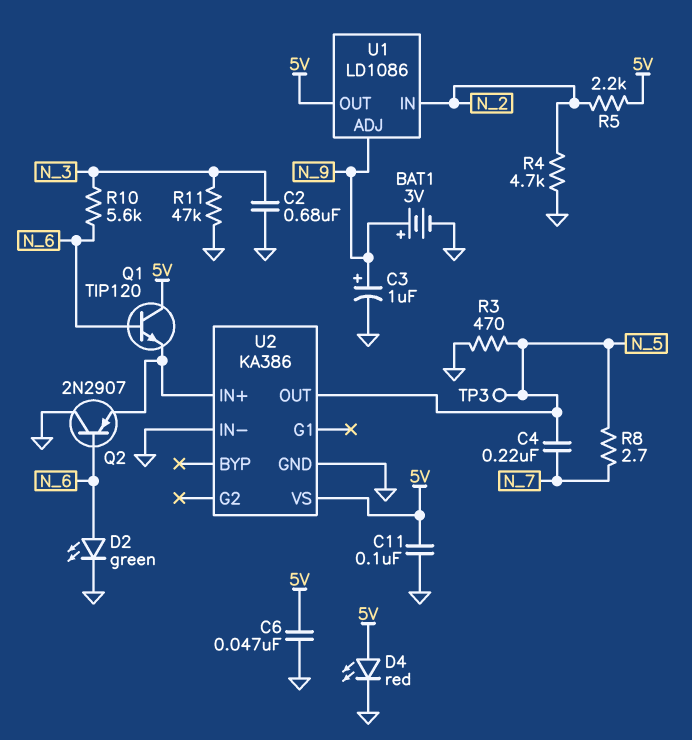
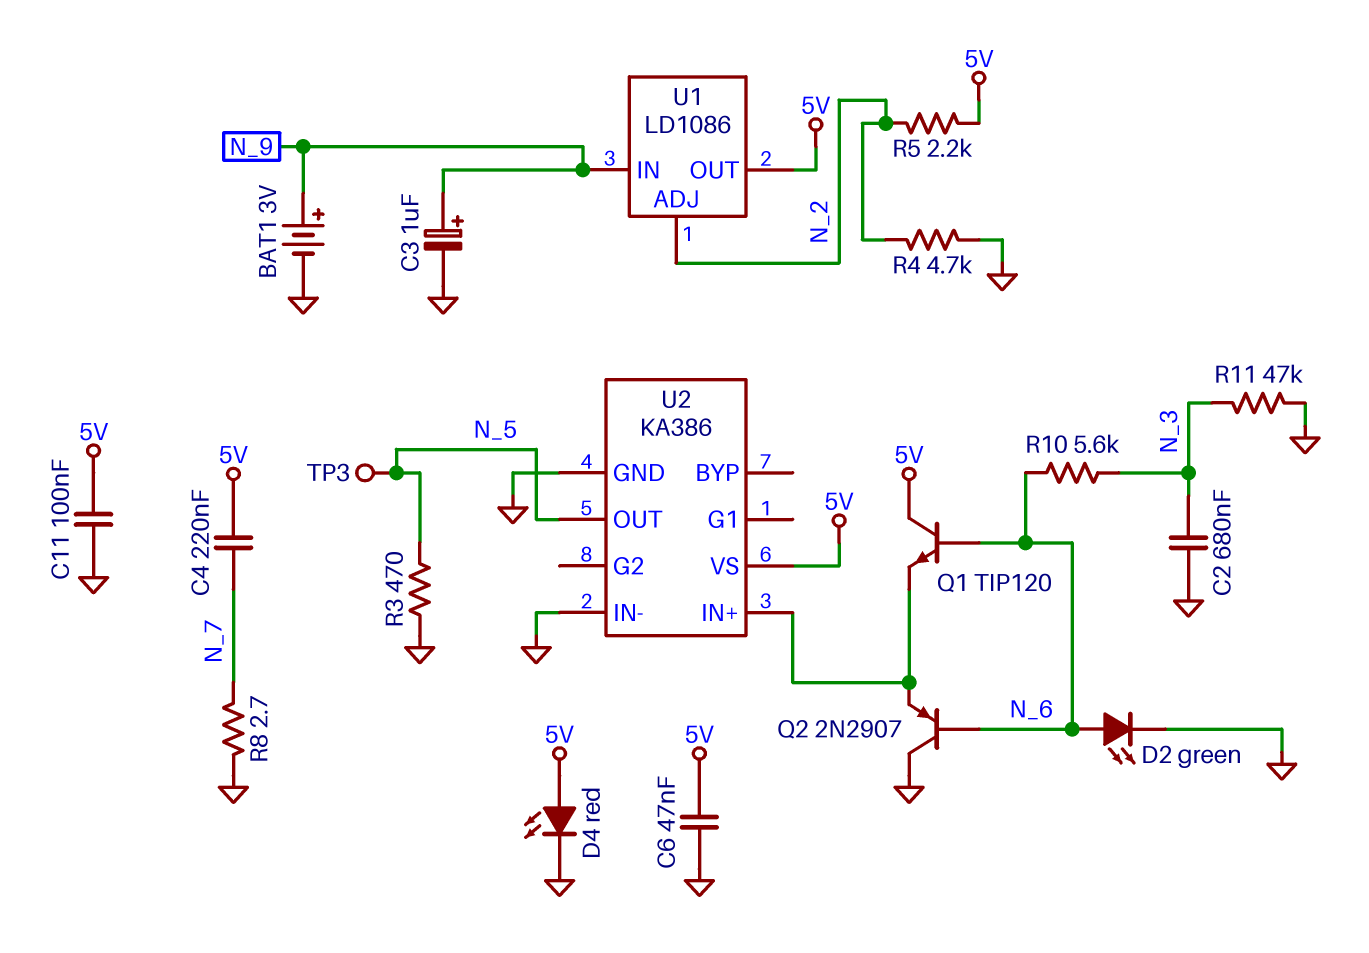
C4: 220nF (N_5, N_7) -> 220nF (5V, N_7)
R8: 2.7 (N_5, N_7) -> 2.7 (GND, N_7)
U1 pin ADJ: N_9 -> N_2
U1 pin IN: N_2 -> N_9

